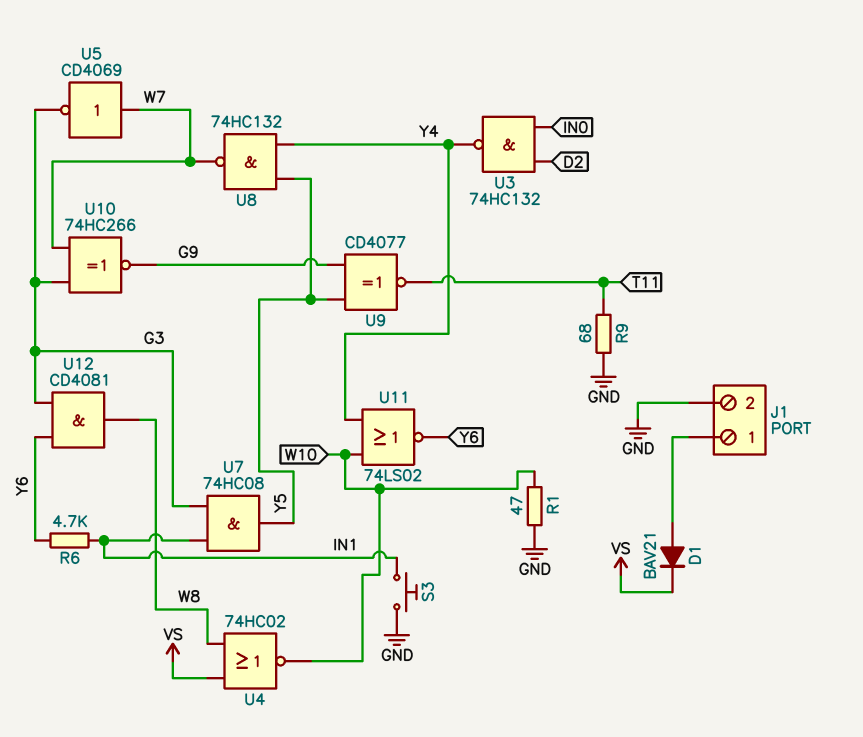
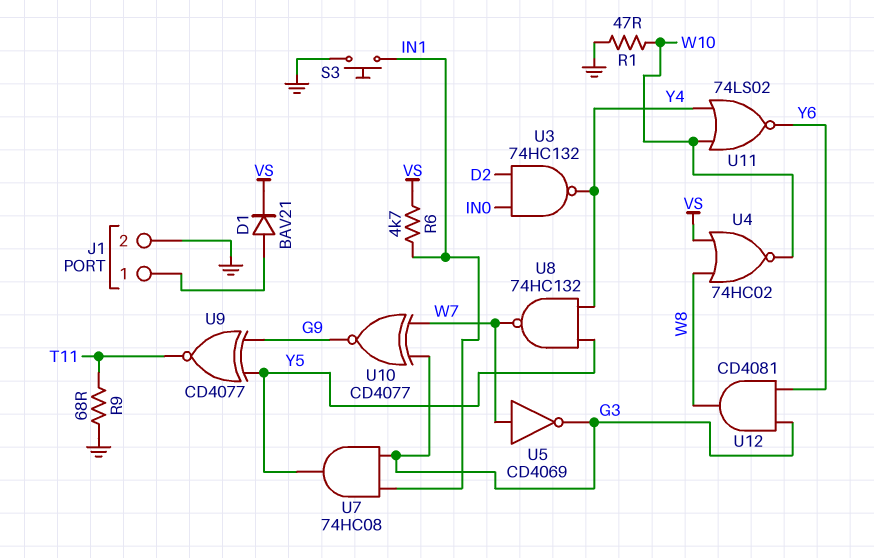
R6: 4.7k (IN1, Y6) -> 4.7k (IN1, VS)
U10: XNOR 74HC266 (in G3, in W7, out G9) -> XNOR CD4077 (in G3, in W7, out G9)

